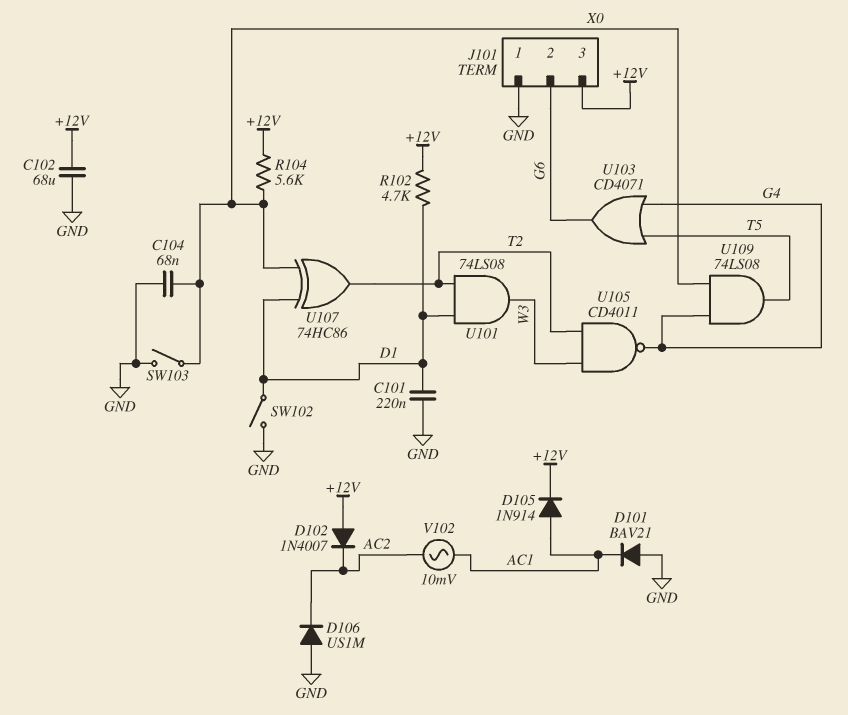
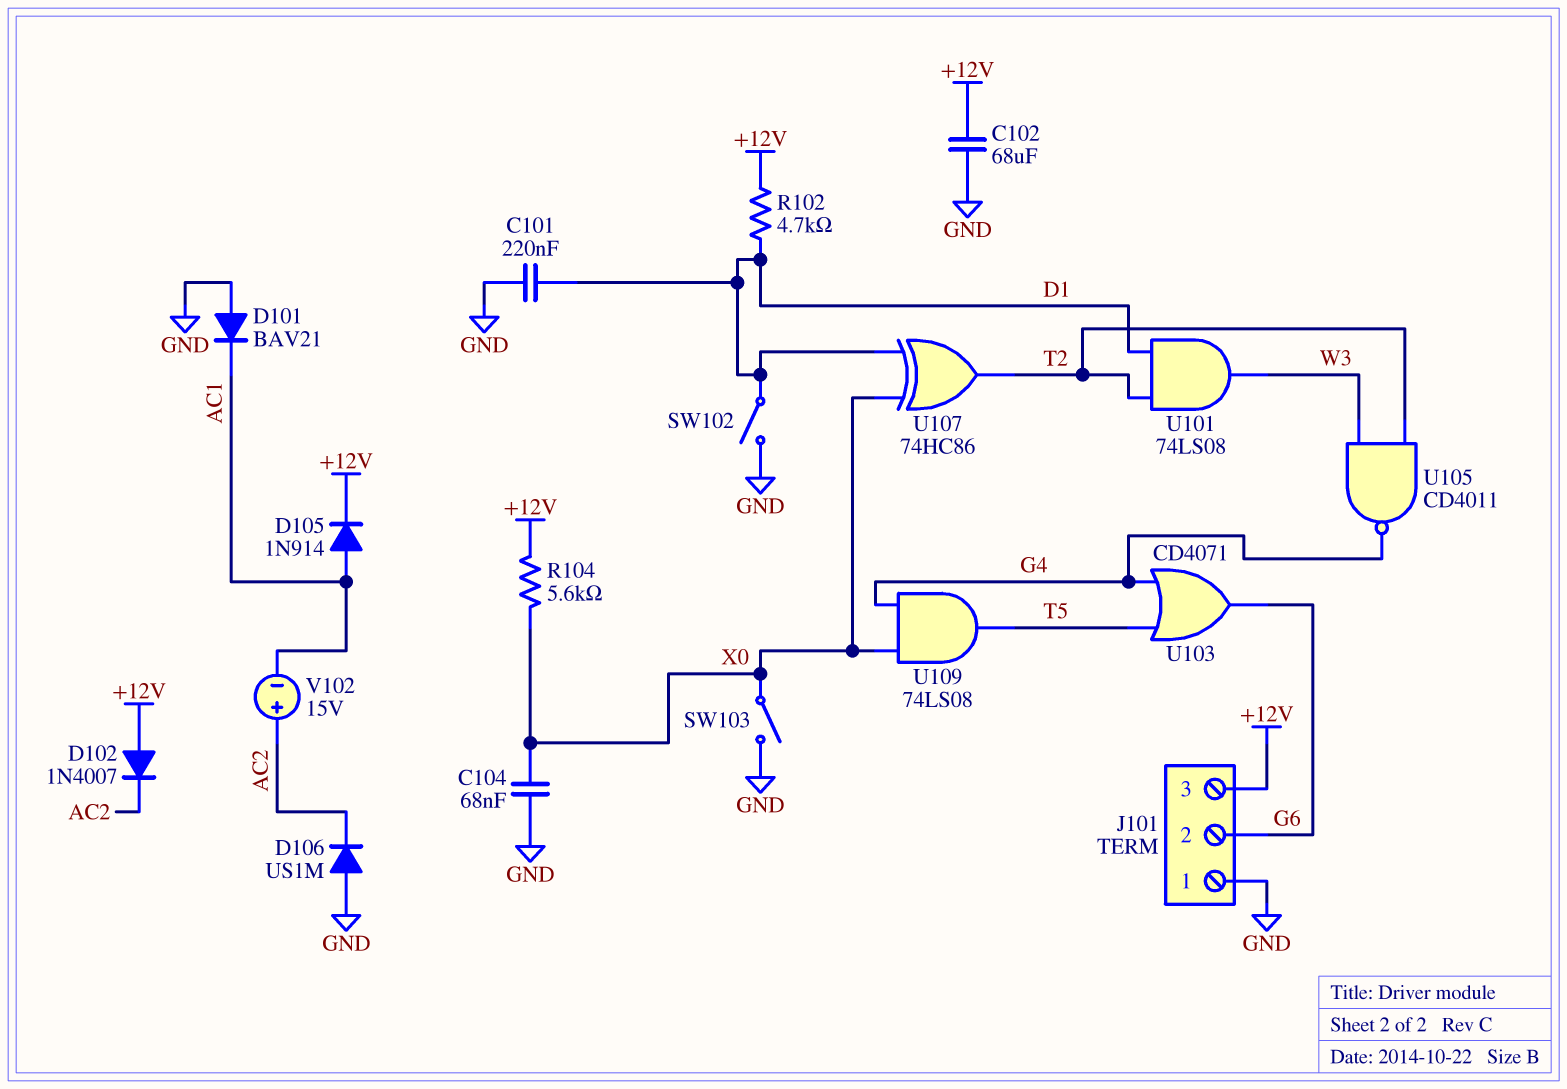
V102: AC 10mV (AC1, AC2) -> 15V (plus AC2, minus AC1)

